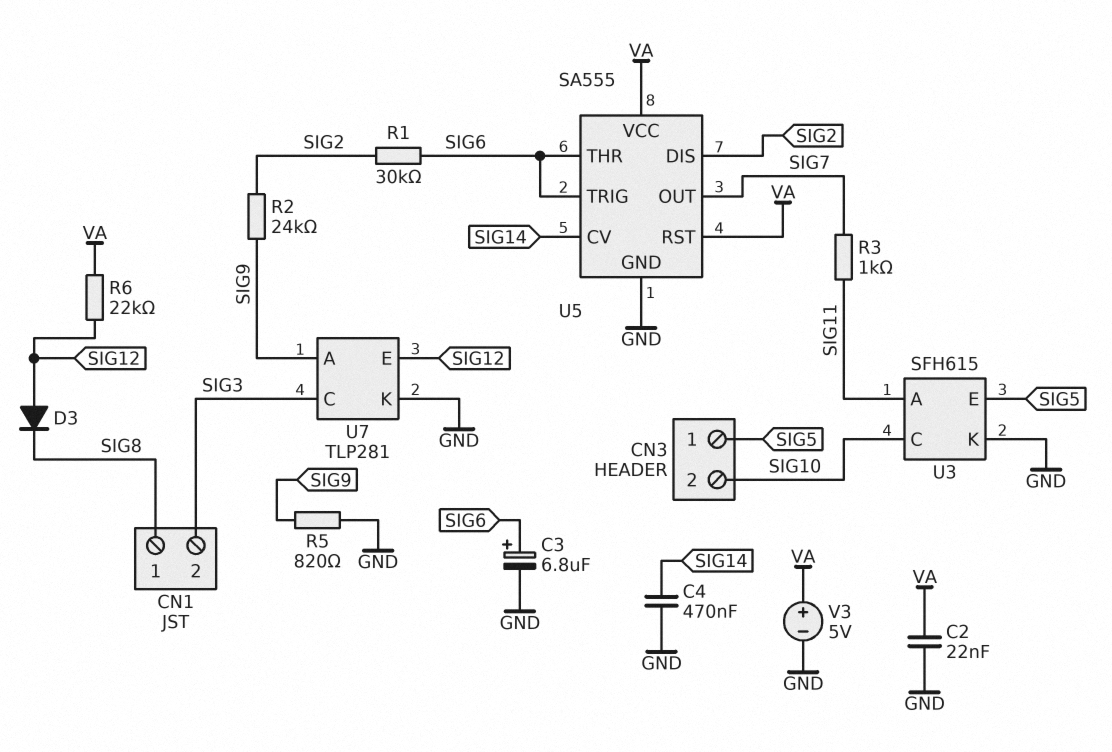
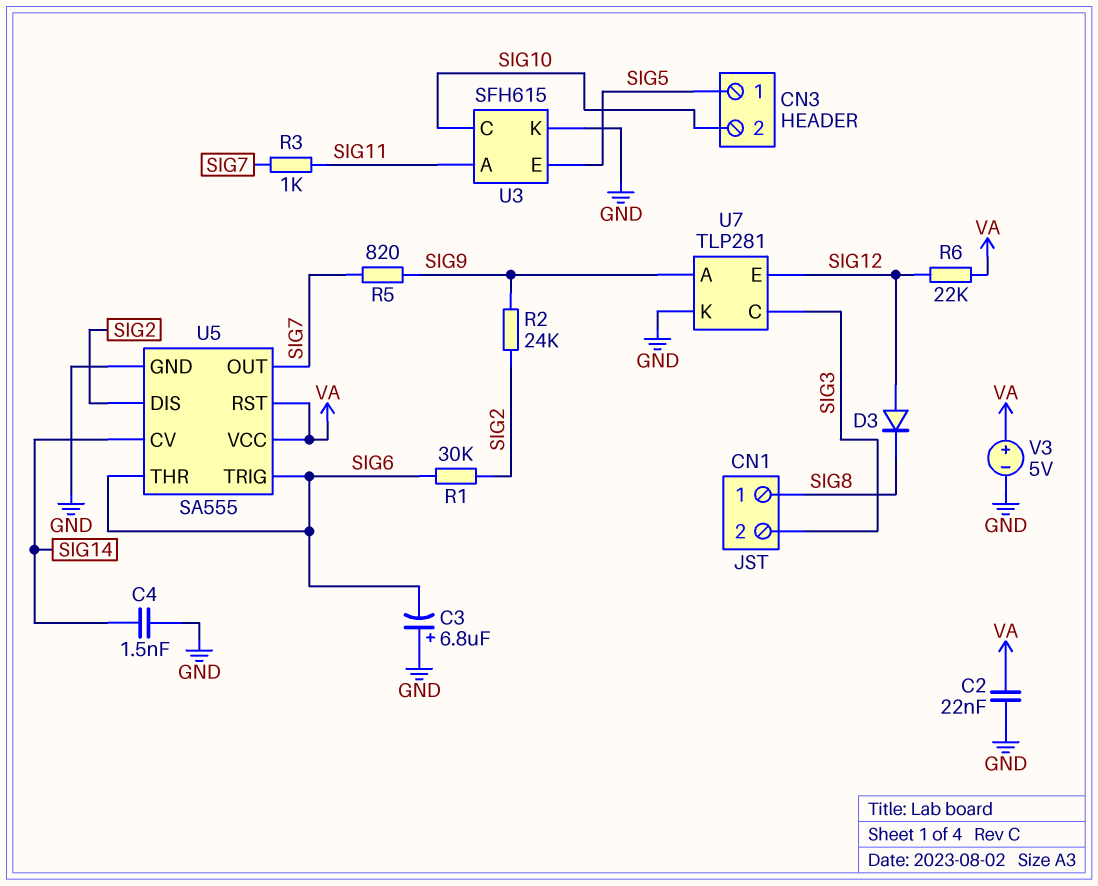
C3: 6.8uF (plus SIG6, minus GND) -> 6.8uF (plus GND, minus SIG6)
C4: 470nF (GND, SIG14) -> 1.5nF (GND, SIG14)
R5: 820 (GND, SIG9) -> 820 (SIG7, SIG9)

